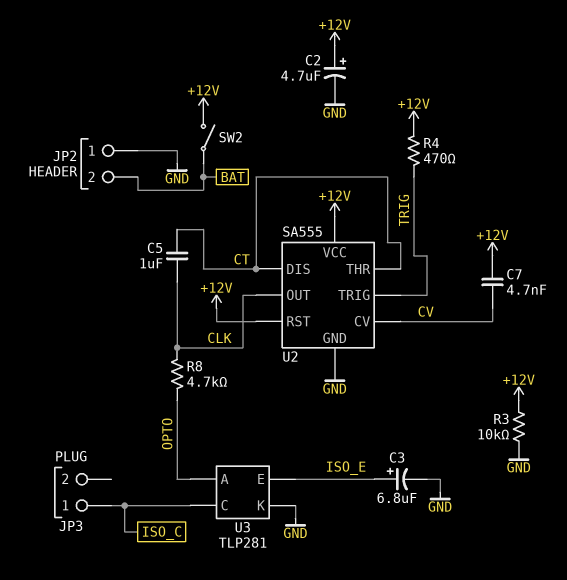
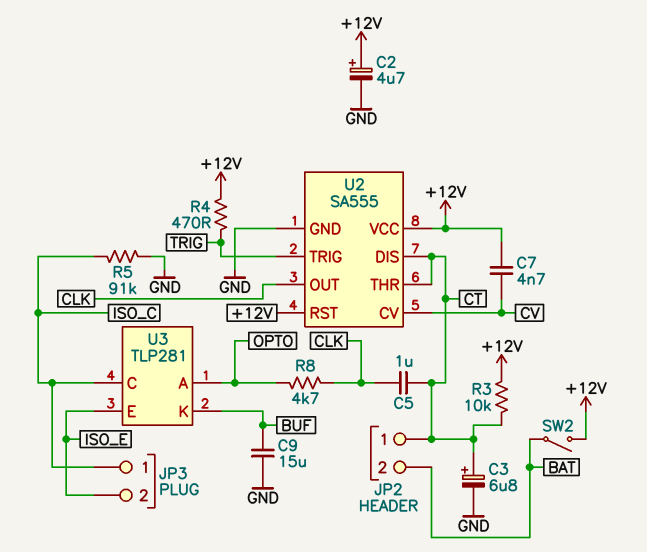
C3: 6.8uF (plus ISO_E, minus GND) -> 6.8uF (plus CT, minus GND)
C9: none -> 15uF (BUF, GND)
JP2 pin 1: GND -> CT
JP3 pin 2: none -> ISO_E
R3: 10k (+12V, GND) -> 10k (+12V, CT)
R5: none -> 91k (GND, ISO_C)
U3 pin K: GND -> BUF

